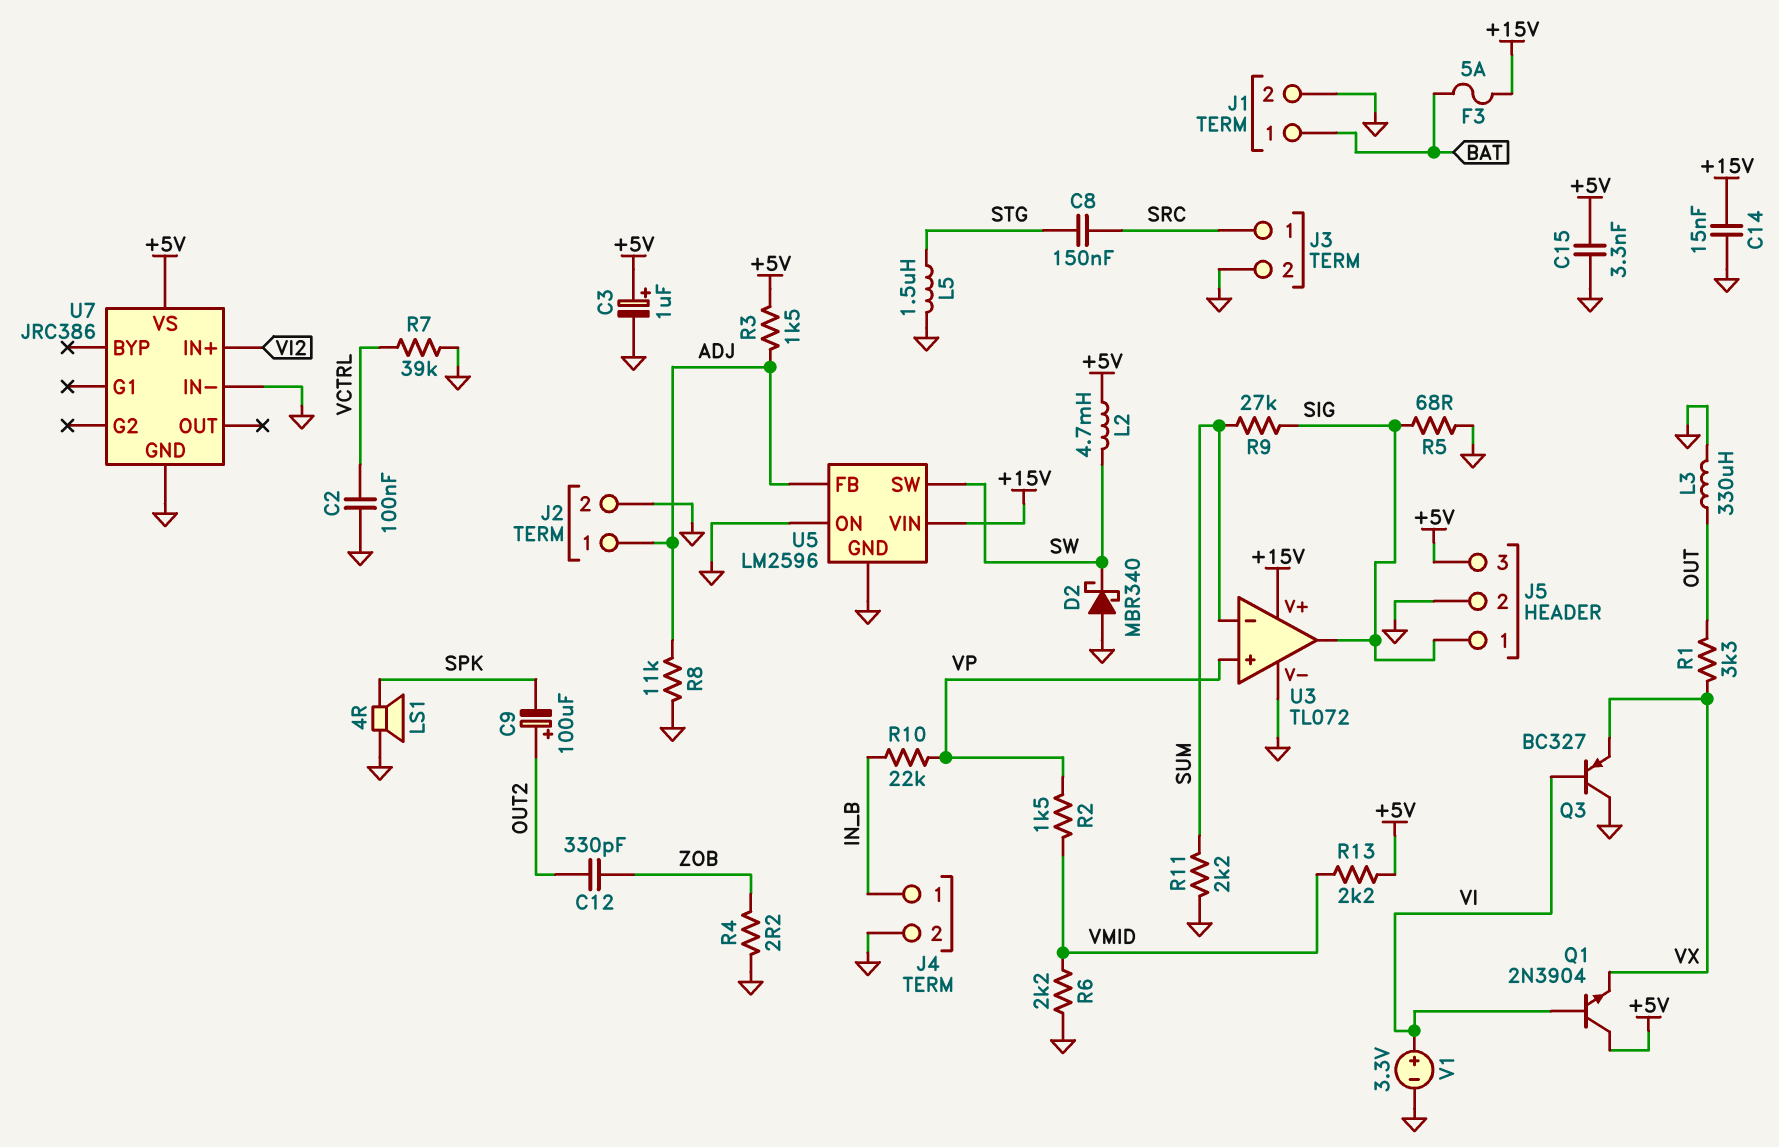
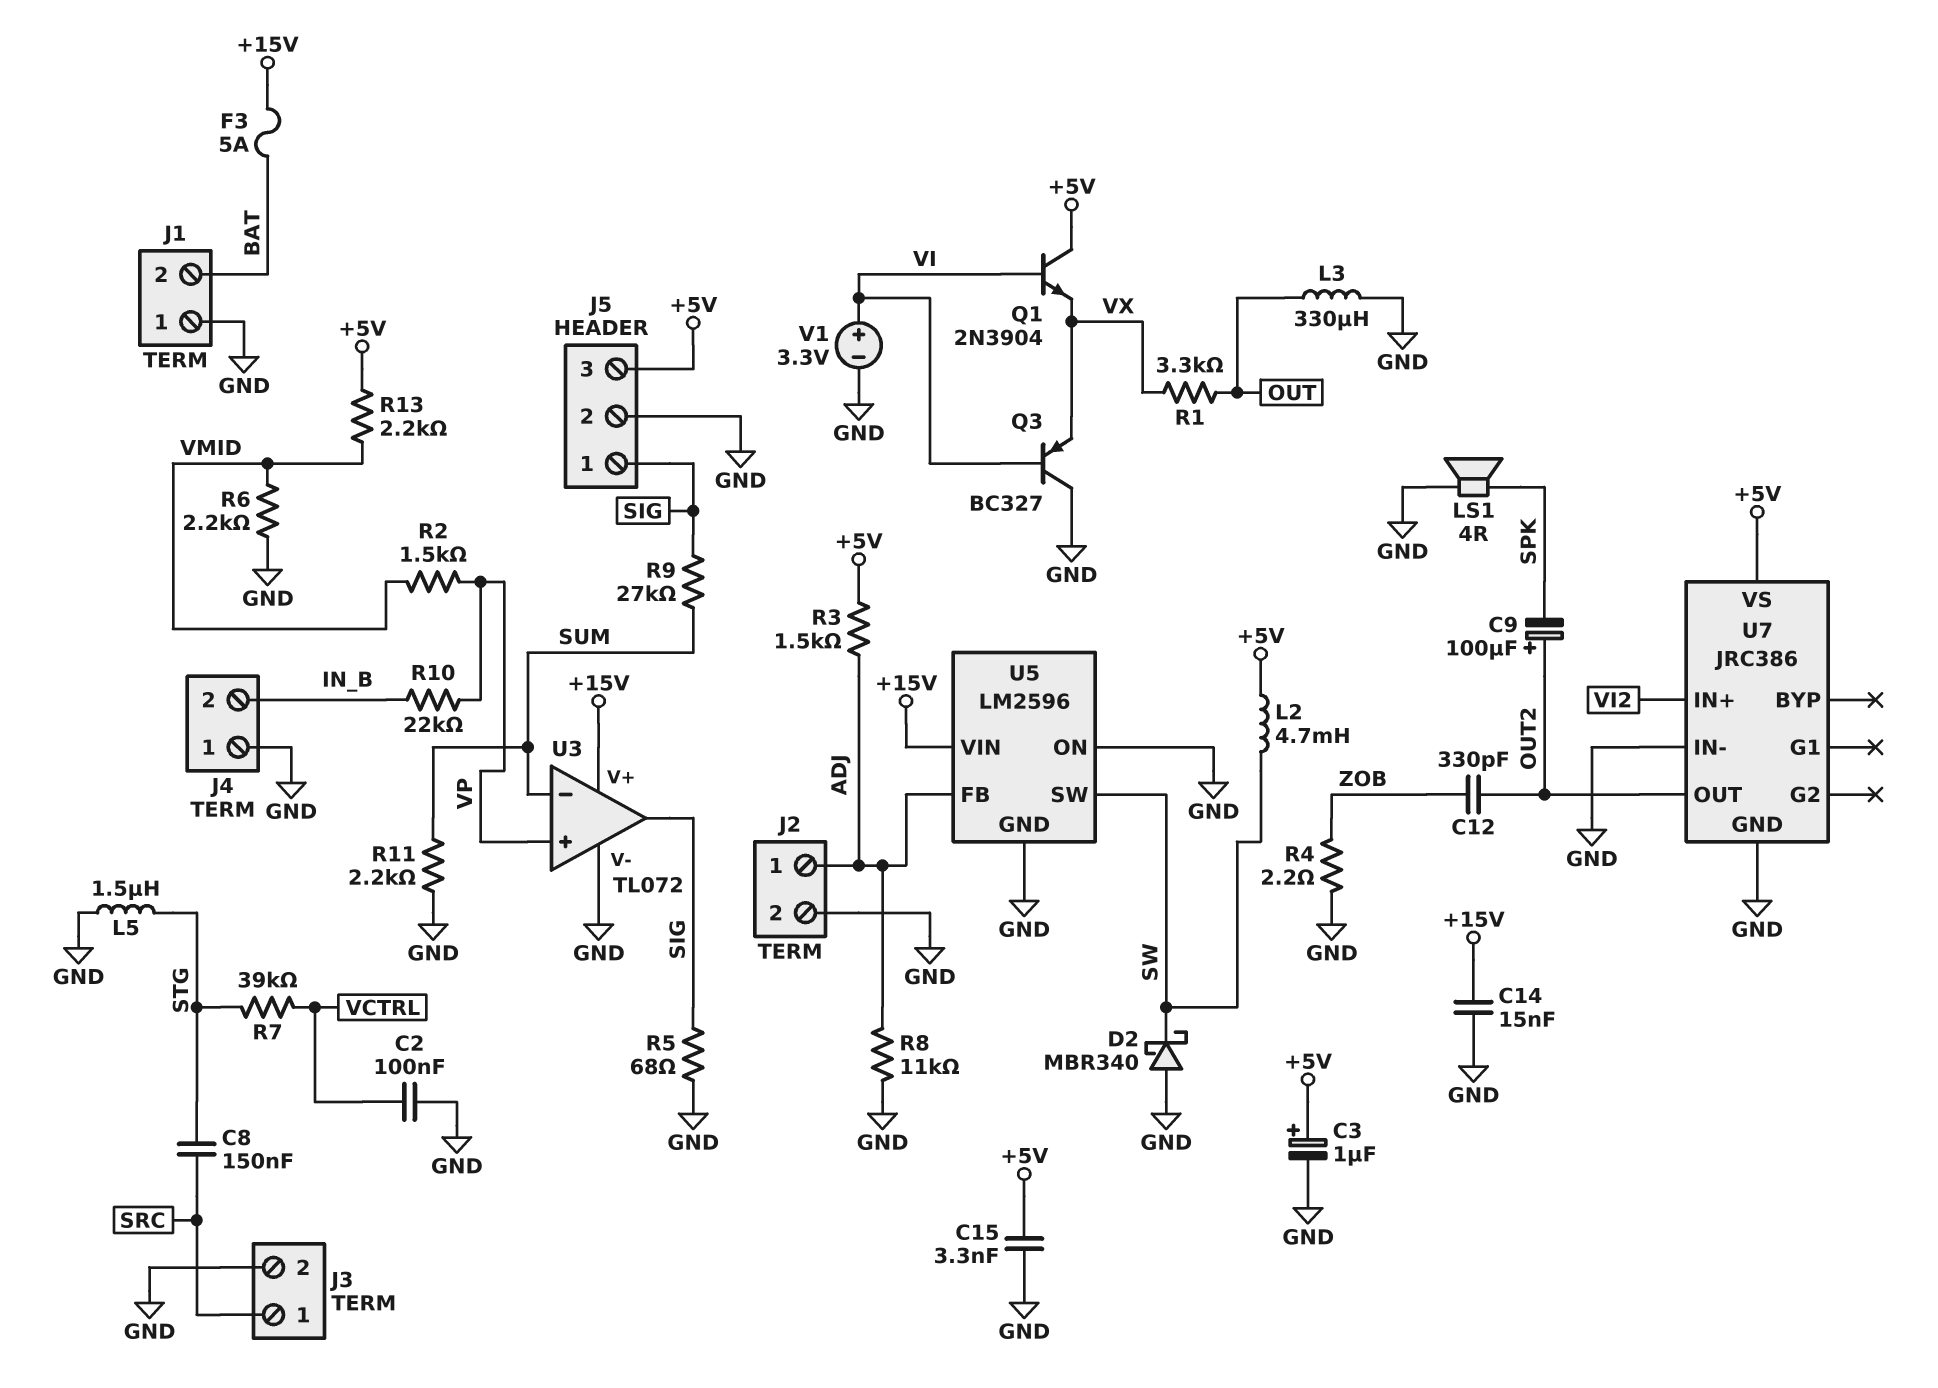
J1 pin 1: BAT -> GND
J1 pin 2: GND -> BAT
J4 pin 1: IN_B -> GND
J4 pin 2: GND -> IN_B
R7: 39k (GND, VCTRL) -> 39k (STG, VCTRL)
U7 pin OUT: none -> OUT2

